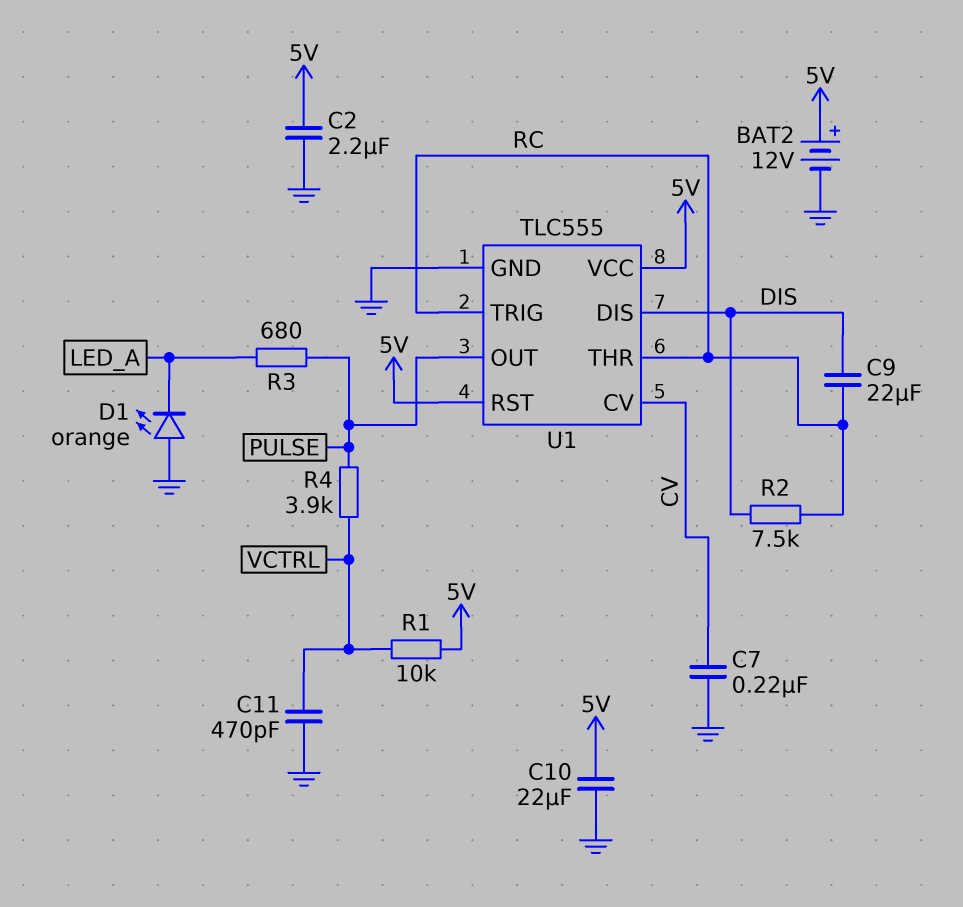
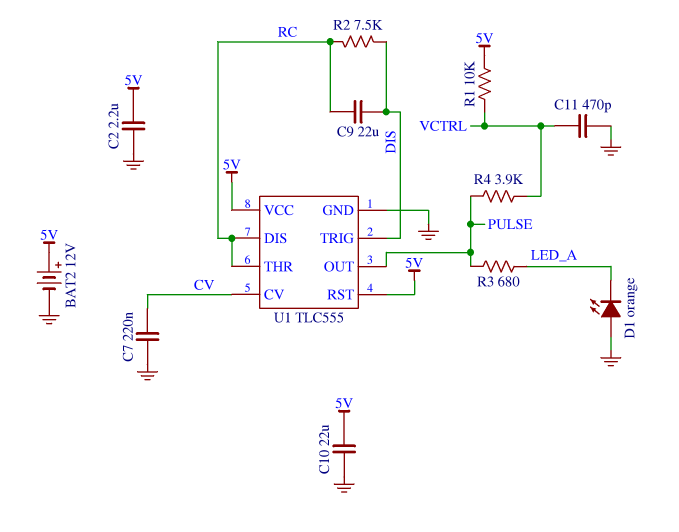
U1 pin DIS: DIS -> RC
U1 pin TRIG: RC -> DIS

